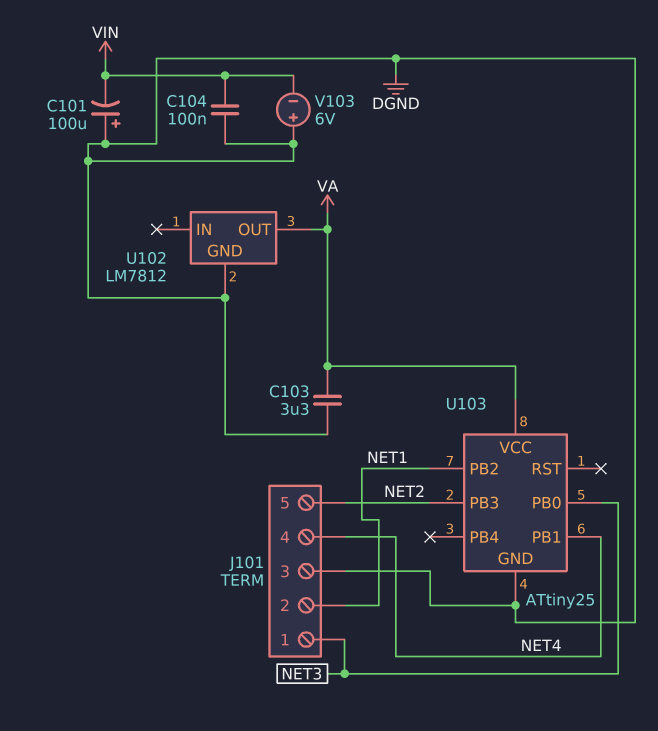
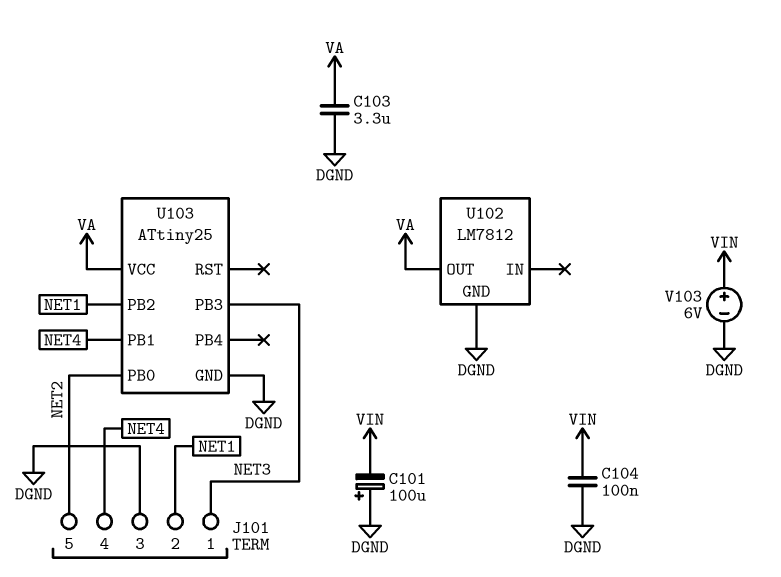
U103 pin PB0: NET3 -> NET2
U103 pin PB3: NET2 -> NET3
V103: 6V (plus DGND, minus VIN) -> 6V (plus VIN, minus DGND)

